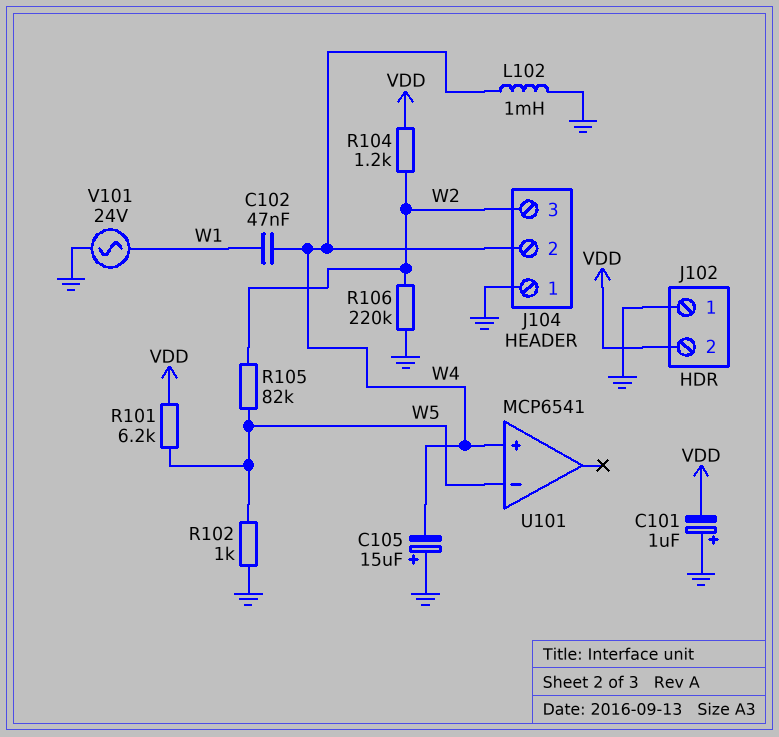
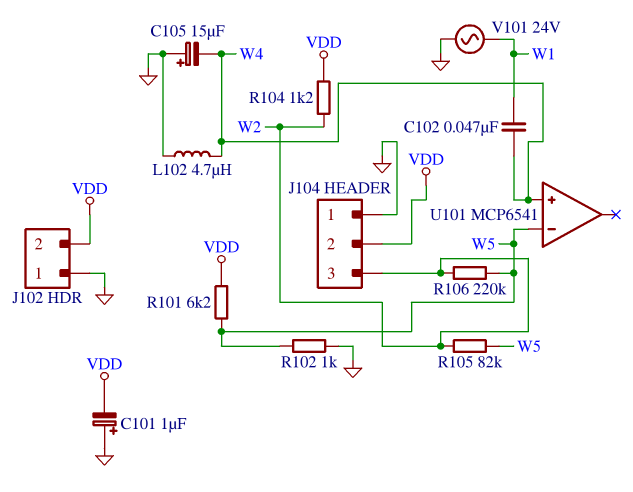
J104 pin 2: W4 -> VDD
L102: 1mH (GND, W4) -> 4.7uH (GND, W4)
R106: 220k (GND, W2) -> 220k (W2, W5)

